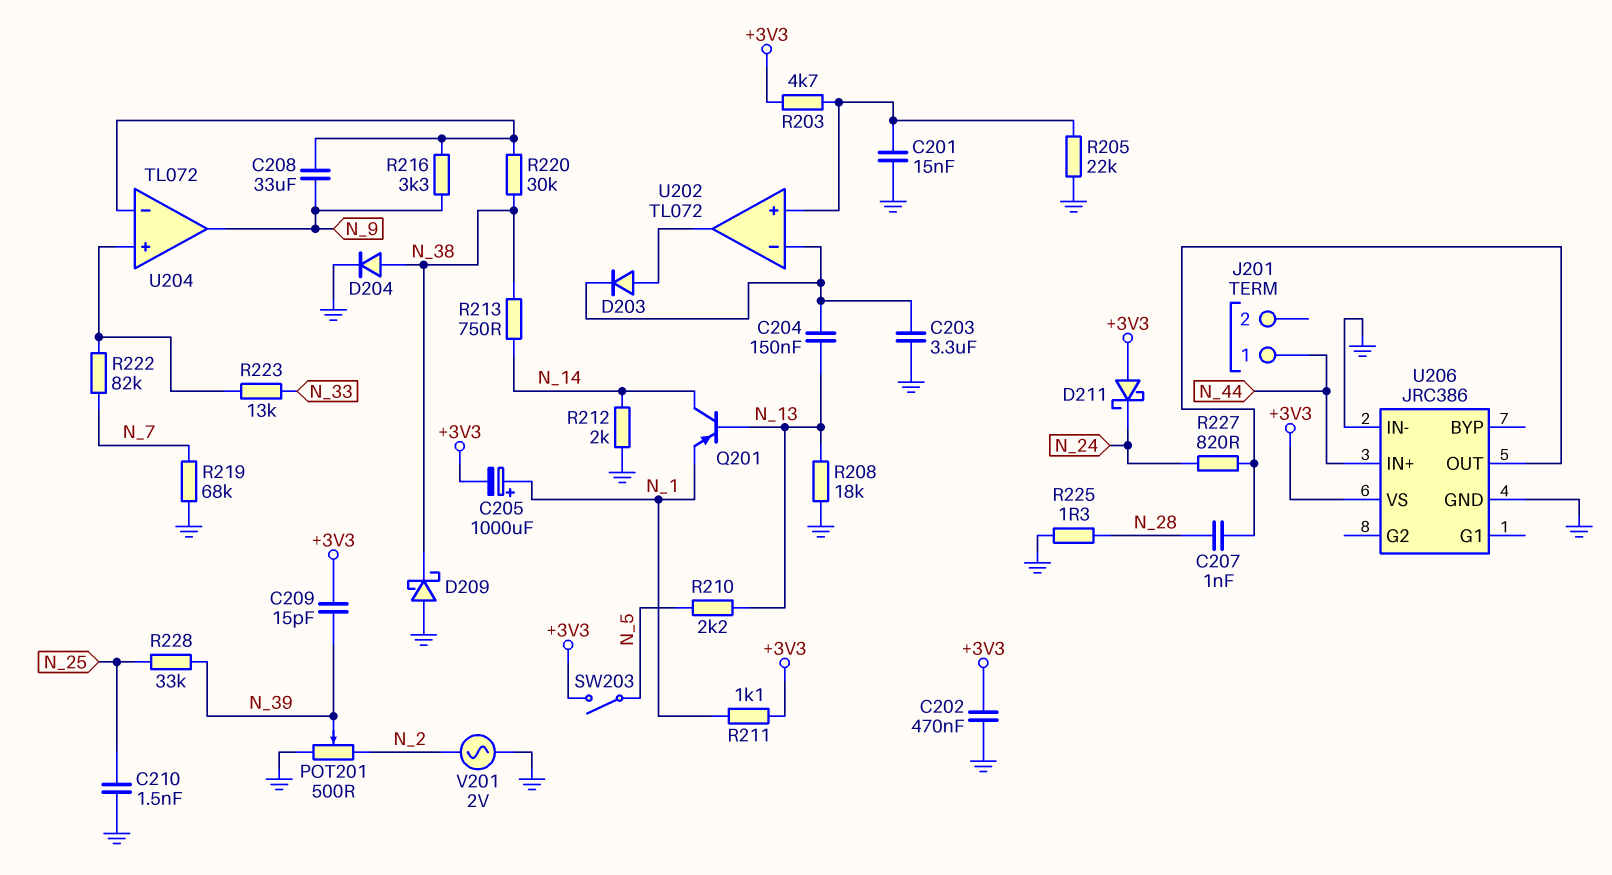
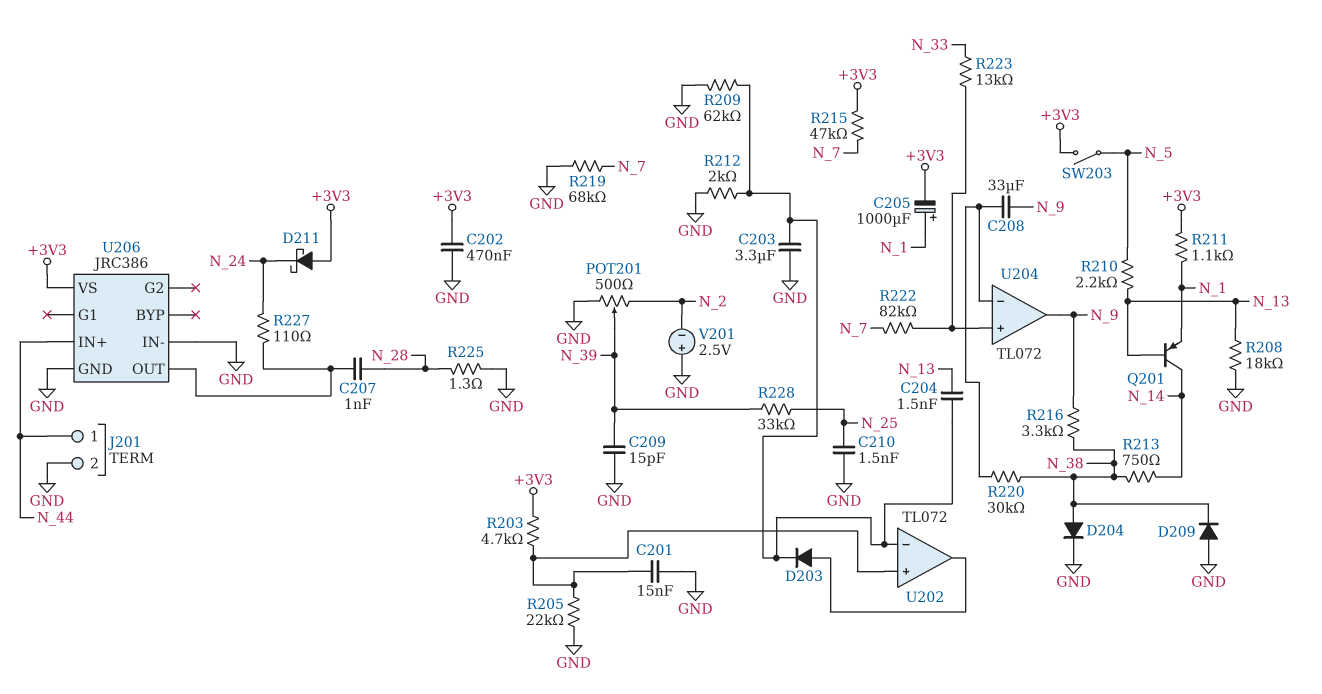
C204: 150nF (N_13, U202/in-) -> 1.5nF (N_13, U202/in-)
C209: 15pF (+3V3, N_39) -> 15pF (GND, N_39)
D209: schottky (A GND, K N_38) -> diode (A GND, K N_38)
J201 pin 2: none -> GND
R209: none -> 62k (GND, U202/in-)
R212: 2k (GND, N_14) -> 2k (GND, U202/in-)
R215: none -> 47k (+3V3, N_7)
R216: 3.3k (N_9, U204/in-) -> 3.3k (N_9, N_38)
R227: 820 (N_24, U206/OUT) -> 110 (N_24, U206/OUT)
V201: AC 2V (GND, N_2) -> 2.5V (plus GND, minus N_2)

